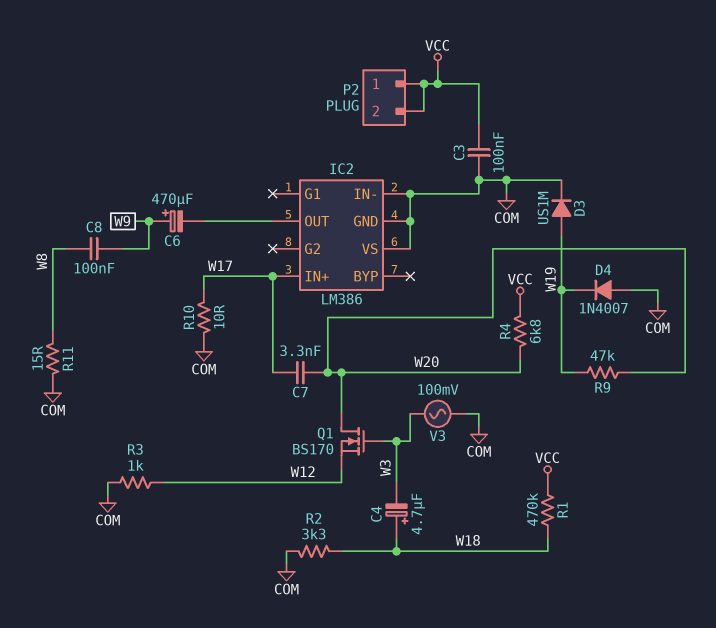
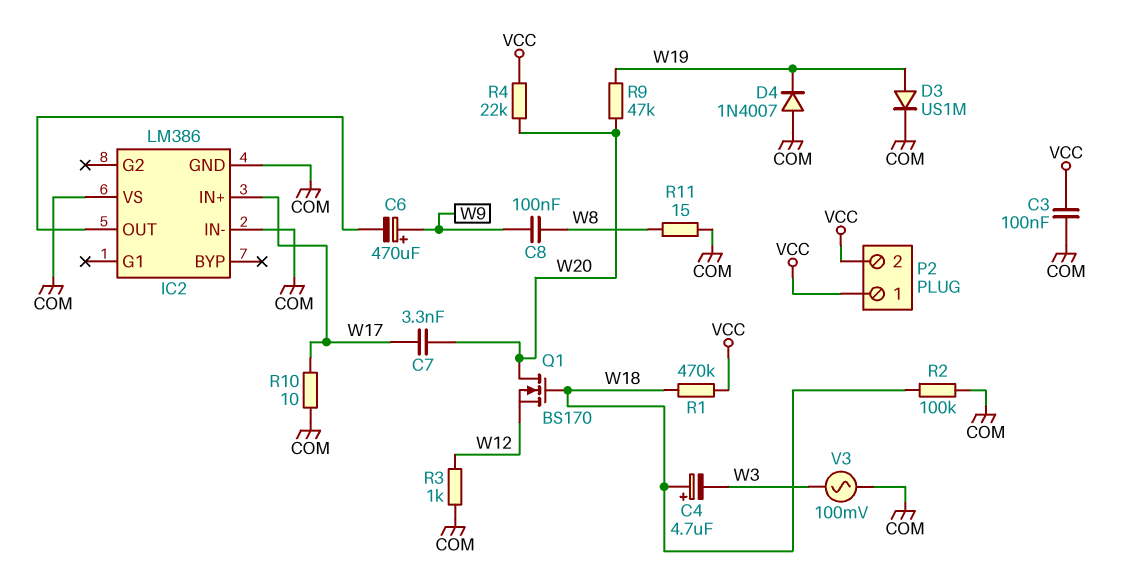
Q1: NMOS BS170 (G W3, D W20, S W12) -> NMOS BS170 (G W18, D W20, S W12)
R2: 3.3k (COM, W18) -> 100k (COM, W18)
R4: 6.8k (VCC, W20) -> 22k (VCC, W20)

